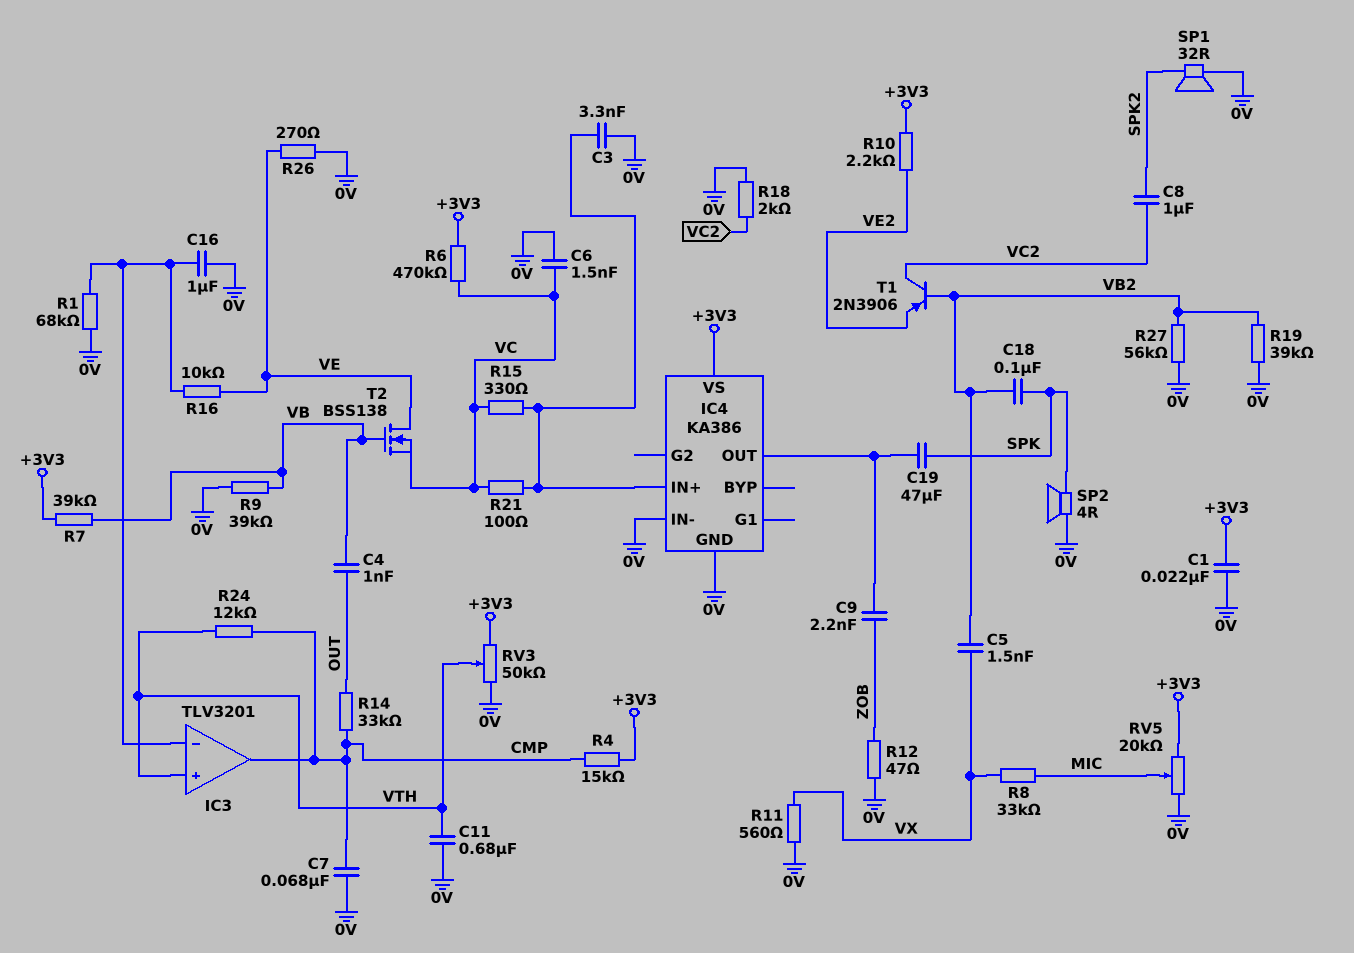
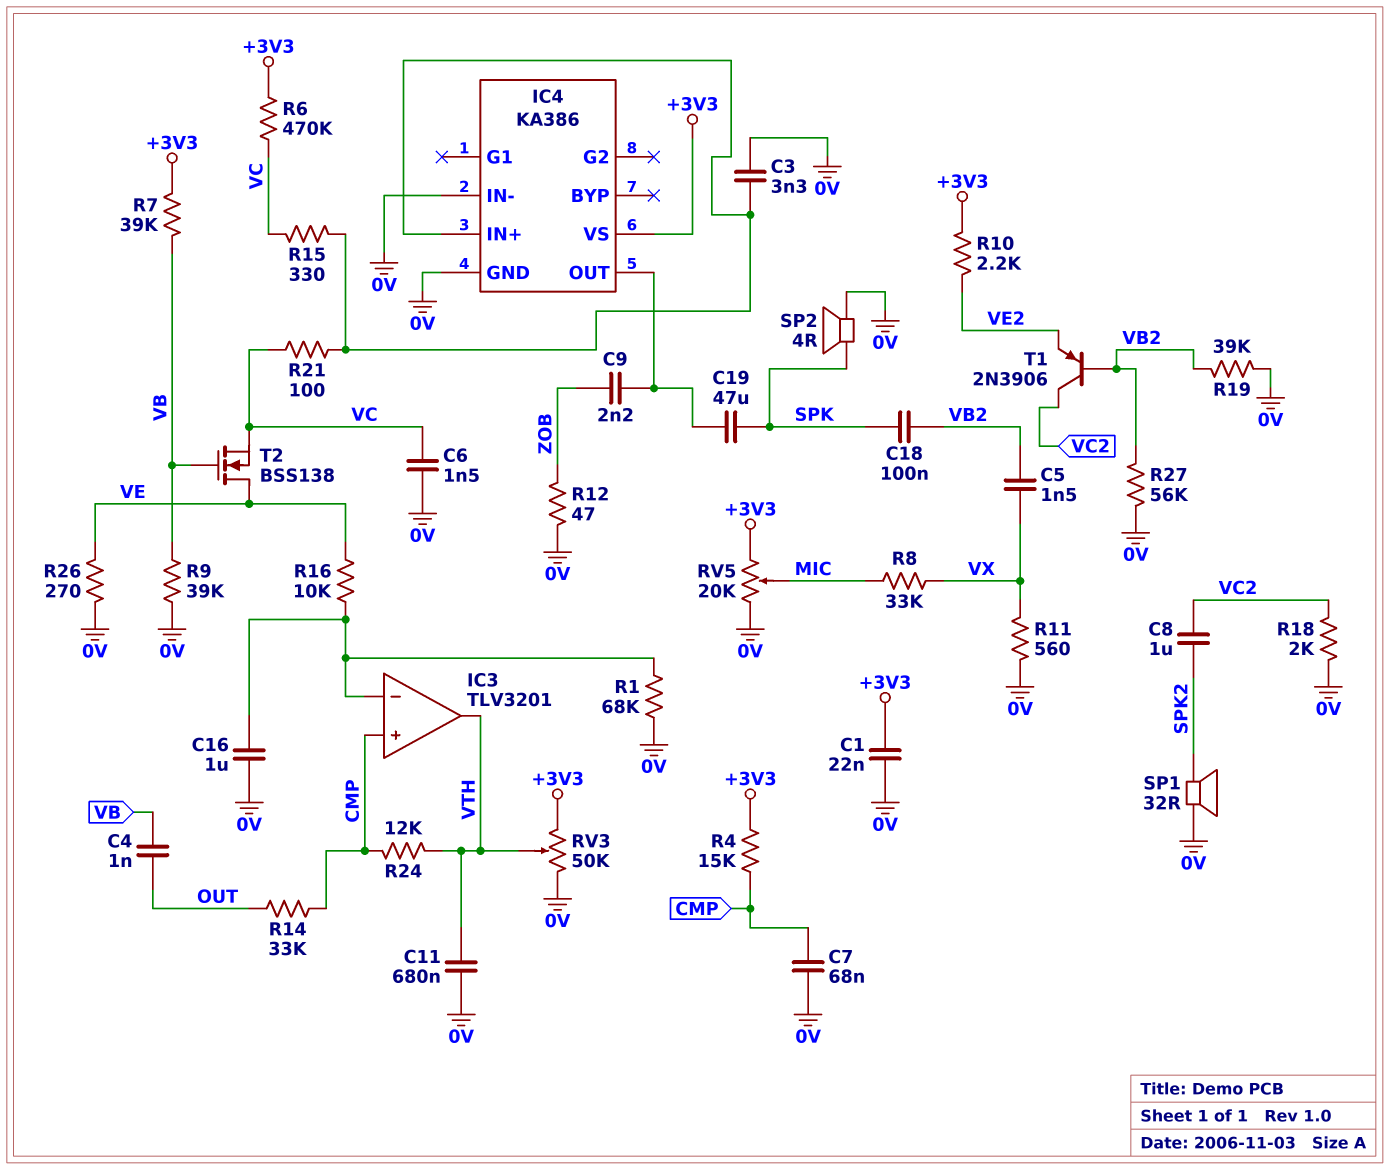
IC3 pin in+: VTH -> CMP
IC3 pin out: CMP -> VTH

